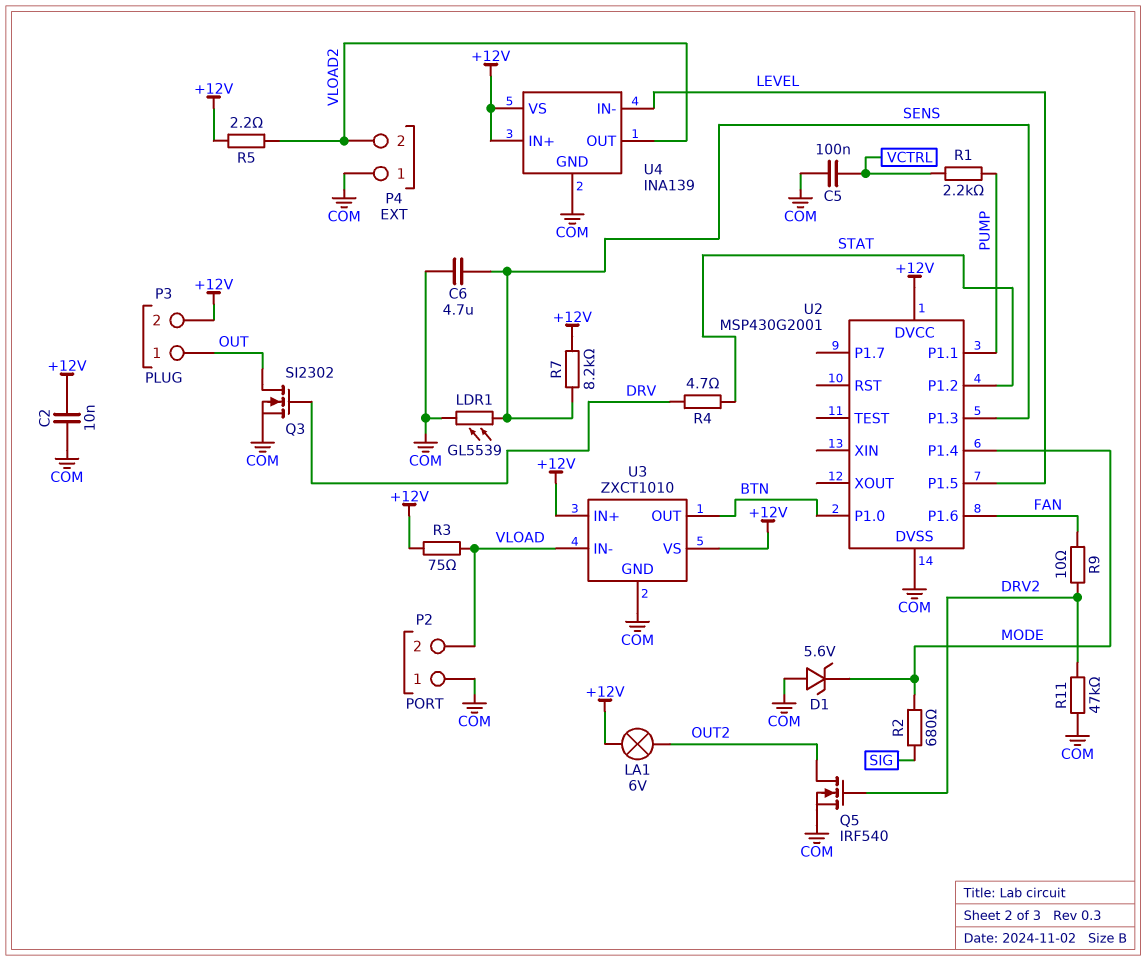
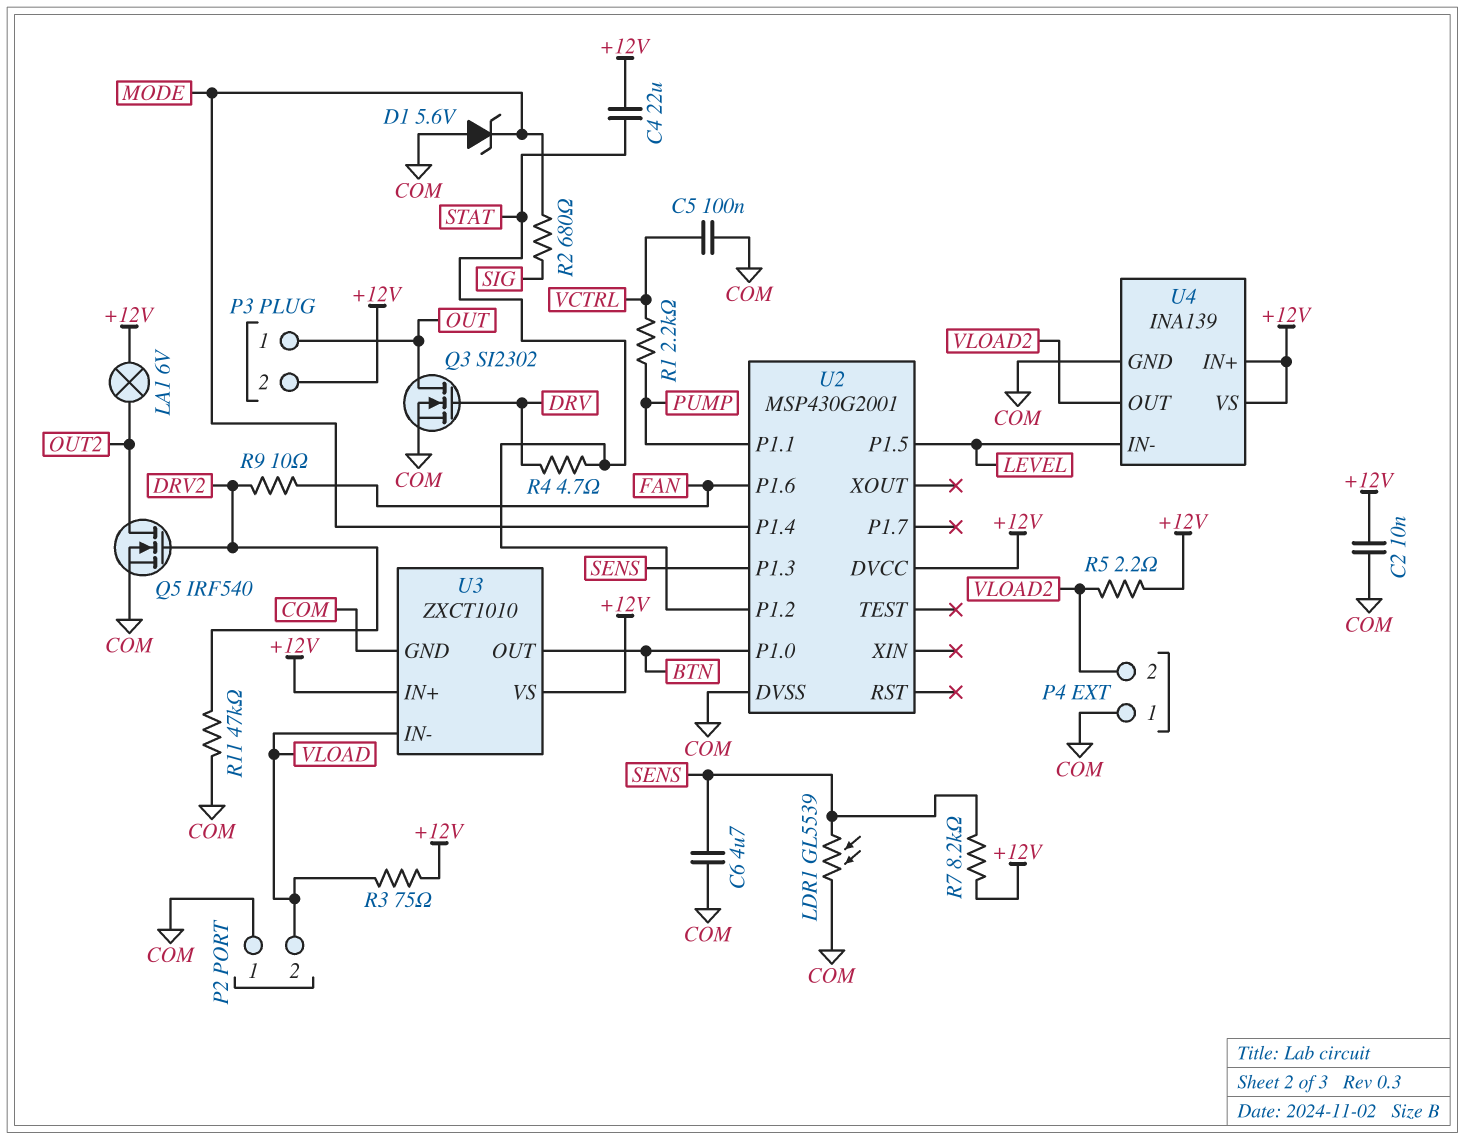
C4: none -> 22uF (+12V, STAT)

